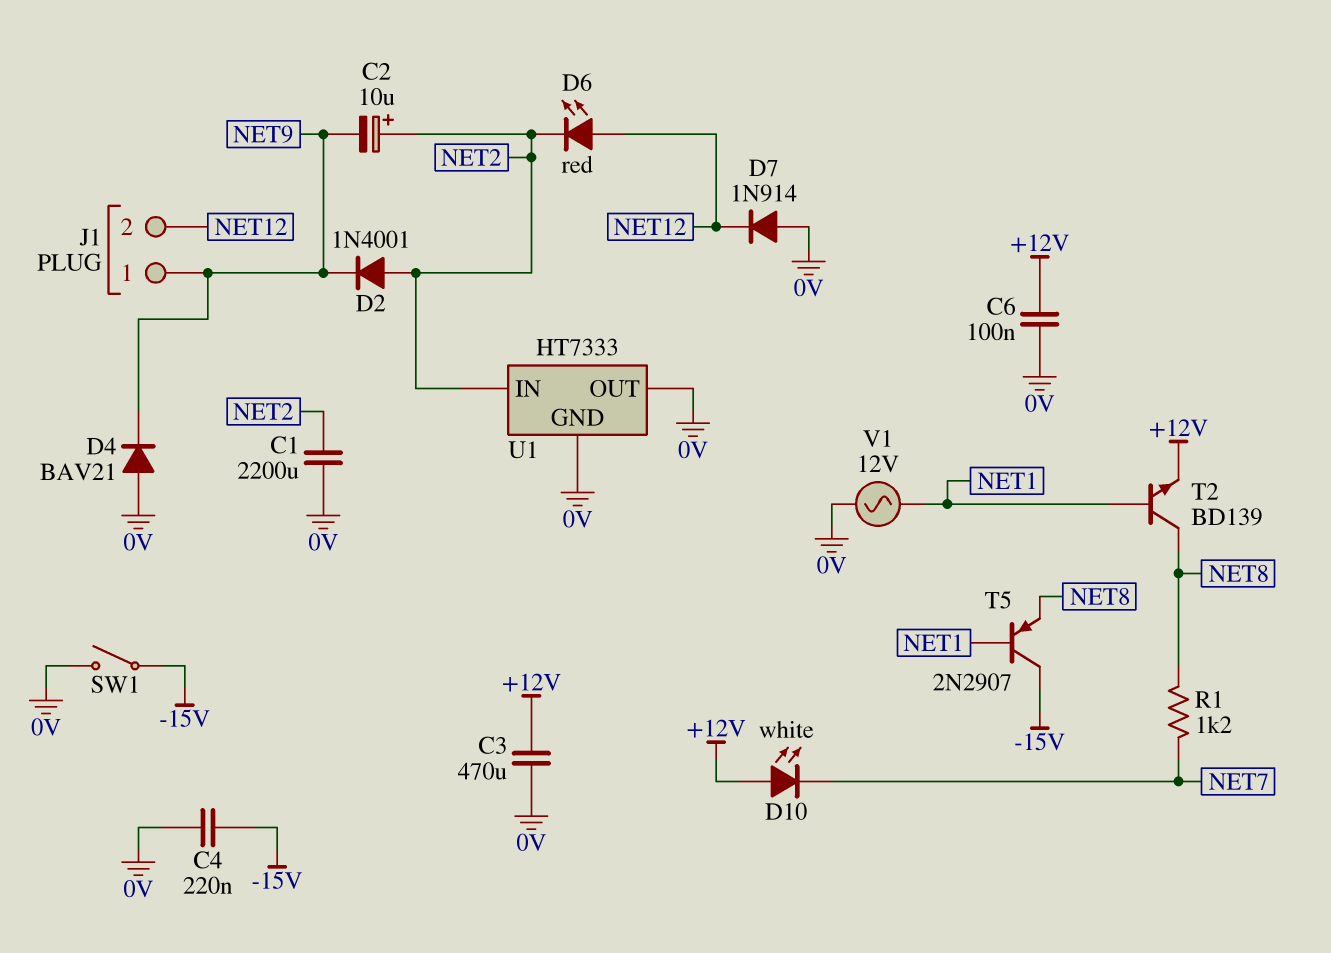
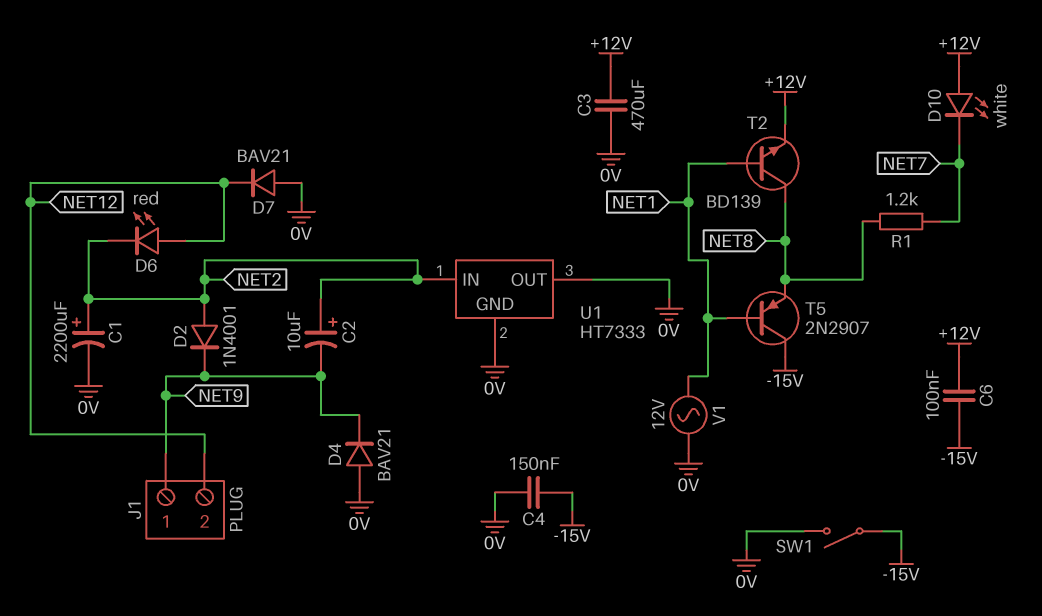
C1: 2200uF (0V, NET2) -> 2200uF (plus NET2, minus 0V)
C4: 220nF (-15V, 0V) -> 150nF (-15V, 0V)
C6: 100nF (+12V, 0V) -> 100nF (+12V, -15V)
D7: diode 1N914 (A 0V, K NET12) -> diode BAV21 (A 0V, K NET12)

